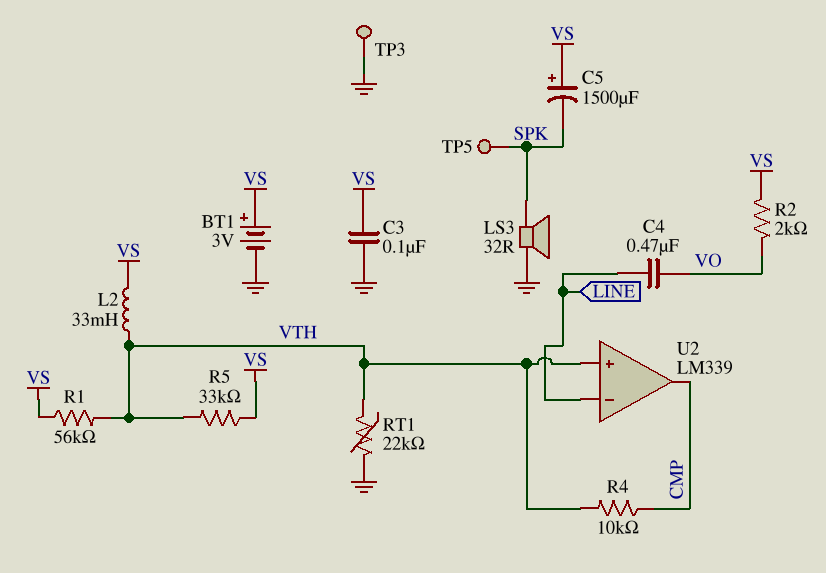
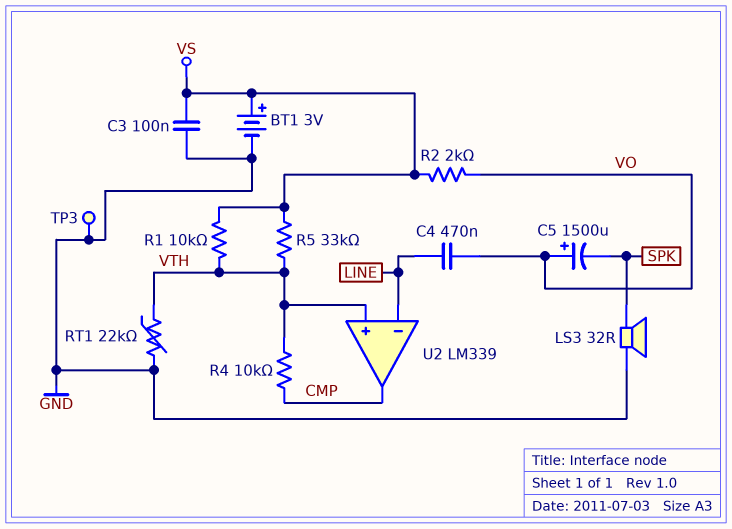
C5: 1500uF (plus VS, minus SPK) -> 1500uF (plus VO, minus SPK)
L2: 33mH (VS, VTH) -> none
R1: 56k (VS, VTH) -> 10k (VS, VTH)
TP5: test point (SPK) -> none

